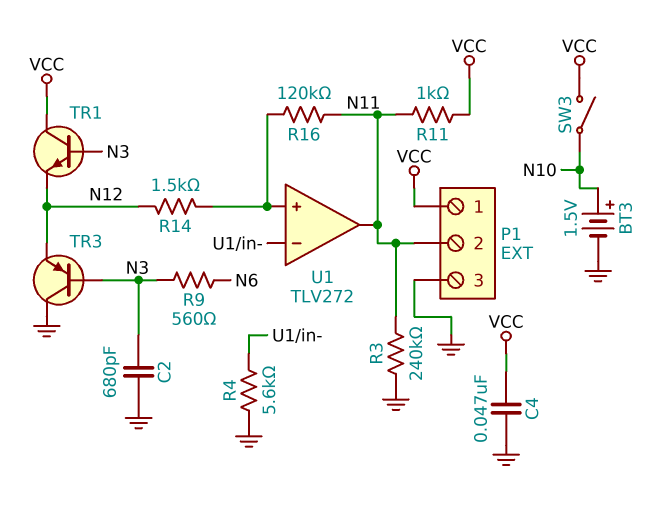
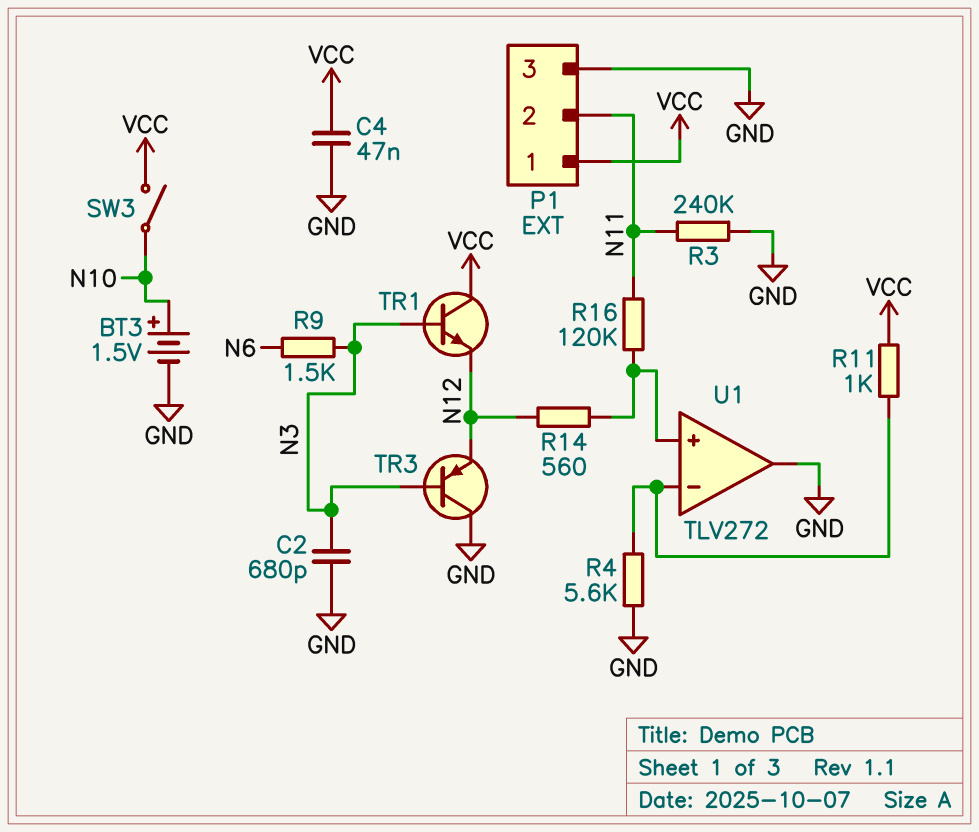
R9: 560 (N3, N6) -> 1.5k (N3, N6)
R11: 1k (N11, VCC) -> 1k (U1/in-, VCC)
R14: 1.5k (N12, U1/in+) -> 560 (N12, U1/in+)
U1 pin out: N11 -> GND

